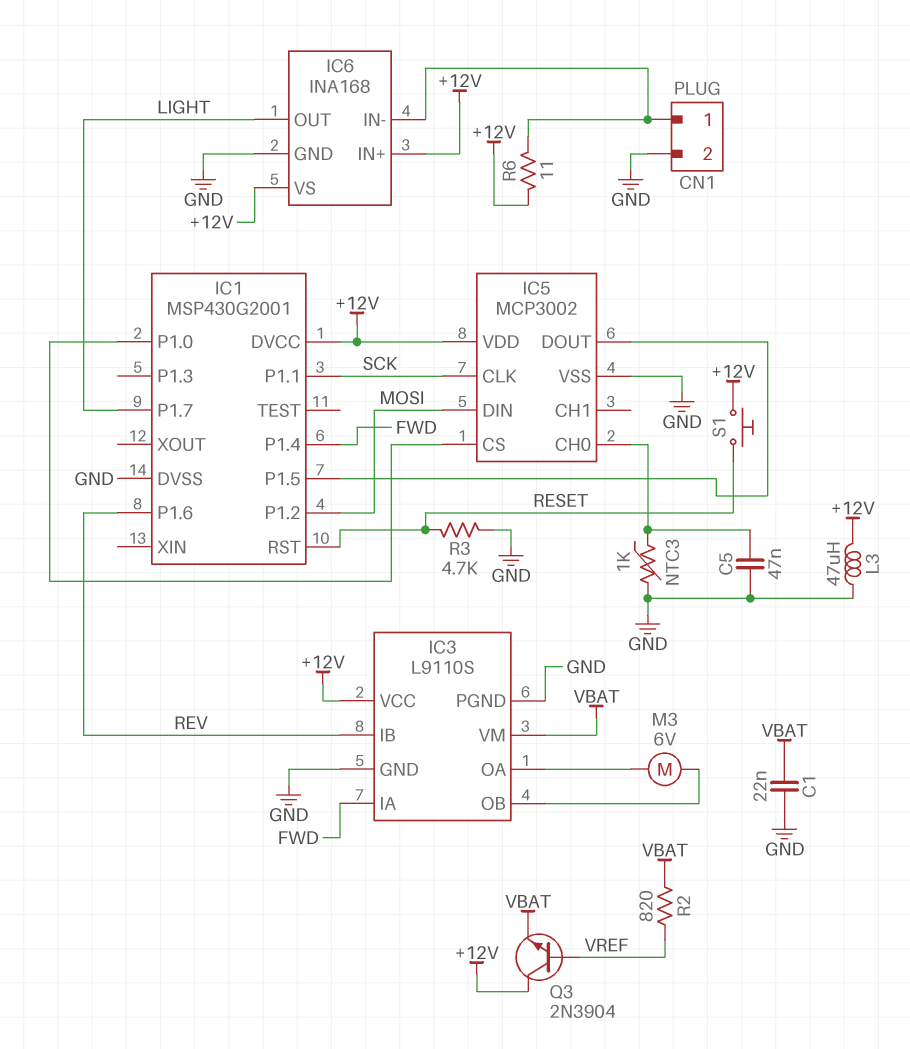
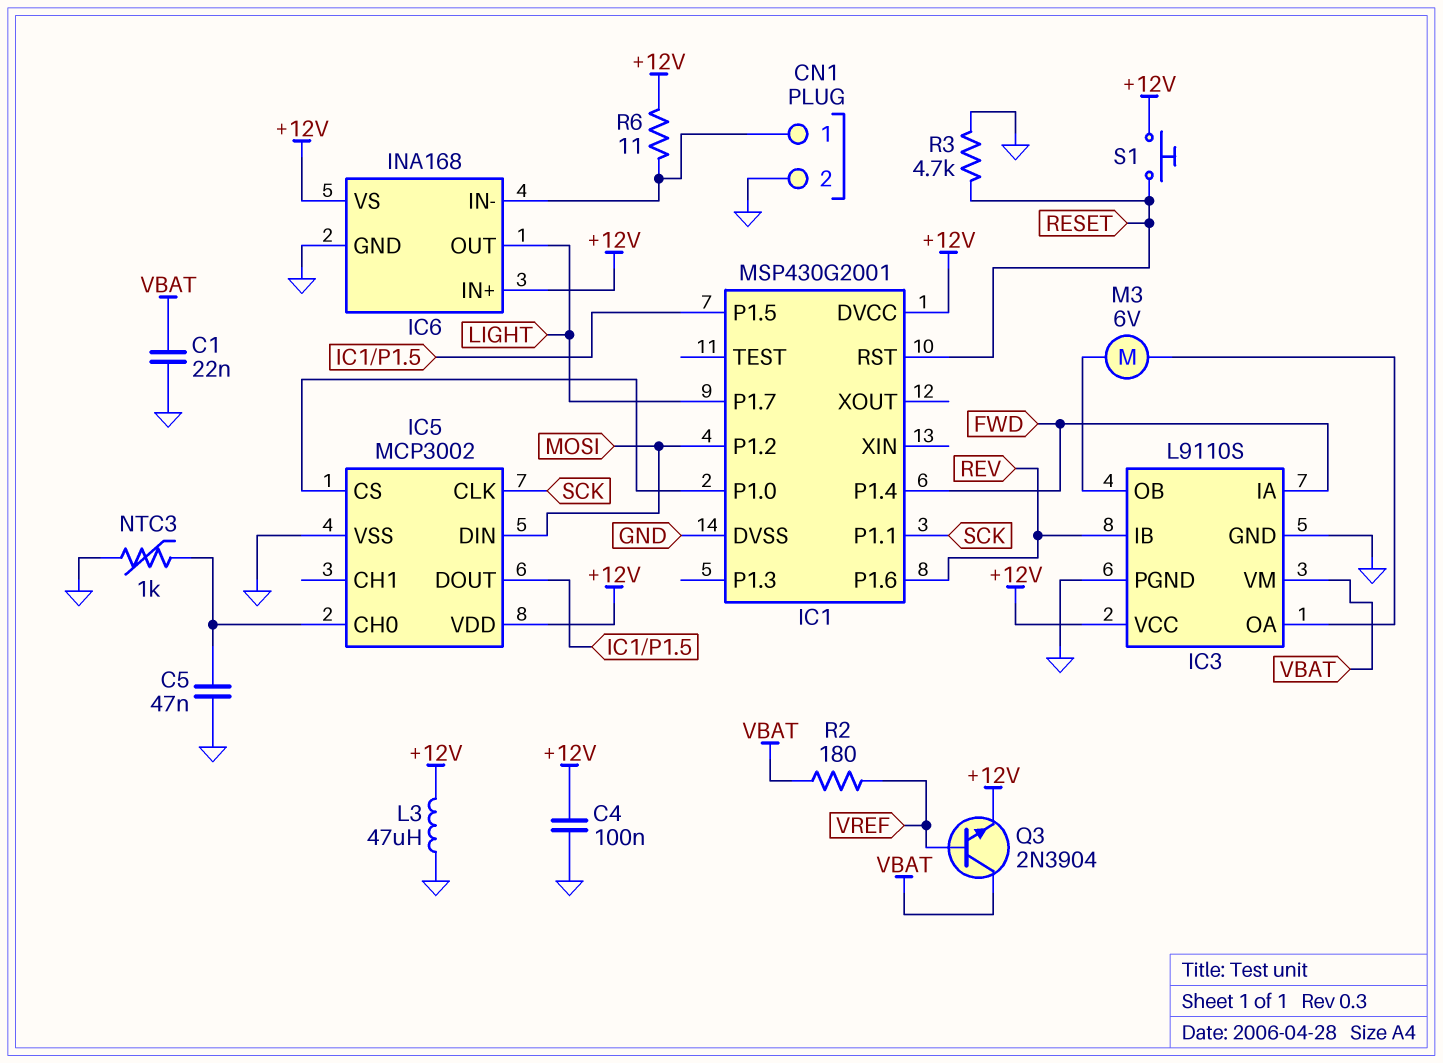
C4: none -> 100nF (+12V, GND)
Q3: NPN 2N3904 (B VREF, C +12V, E VBAT) -> NPN 2N3904 (B VREF, C VBAT, E +12V)
R2: 820 (VBAT, VREF) -> 180 (VBAT, VREF)

